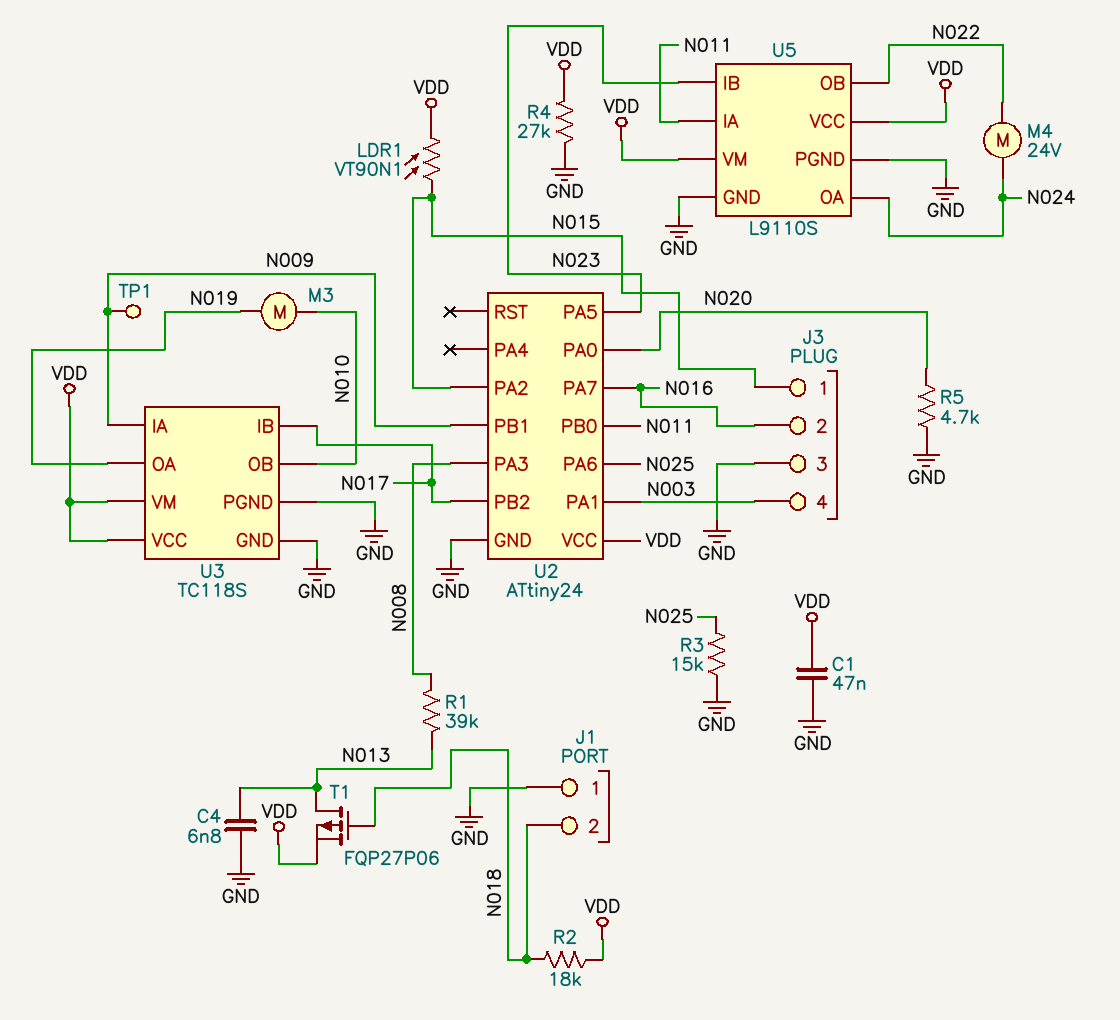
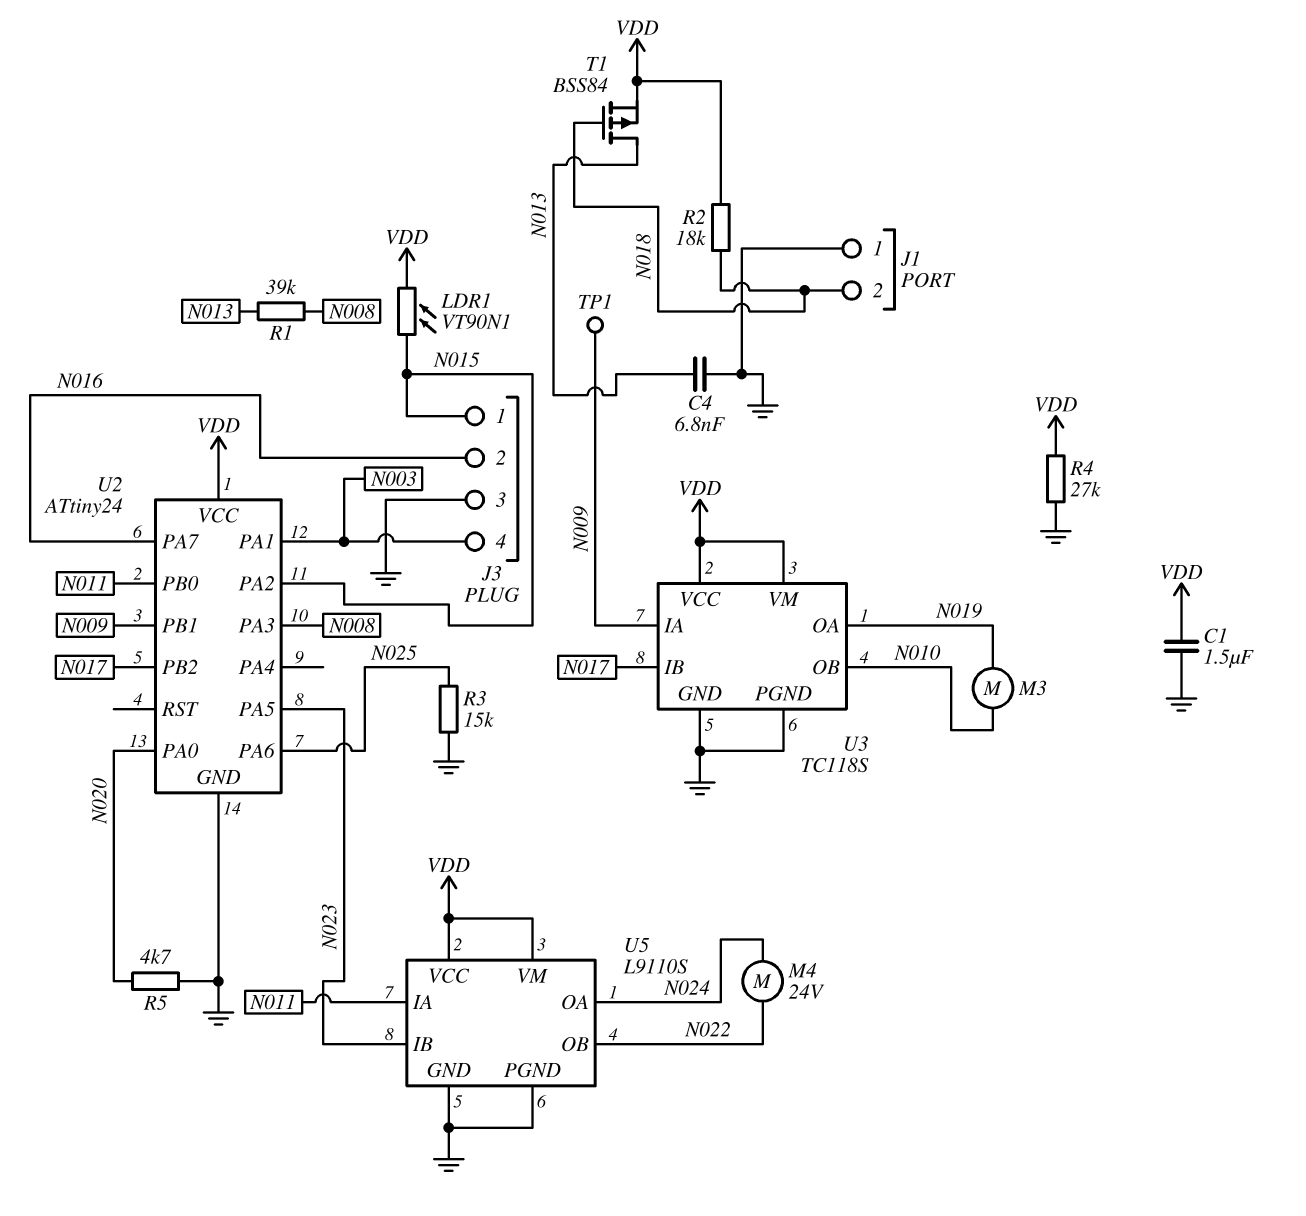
C1: 47nF (GND, VDD) -> 1.5uF (GND, VDD)
T1: PMOS FQP27P06 (G N018, D N013, S VDD) -> PMOS BSS84 (G N018, D N013, S VDD)

